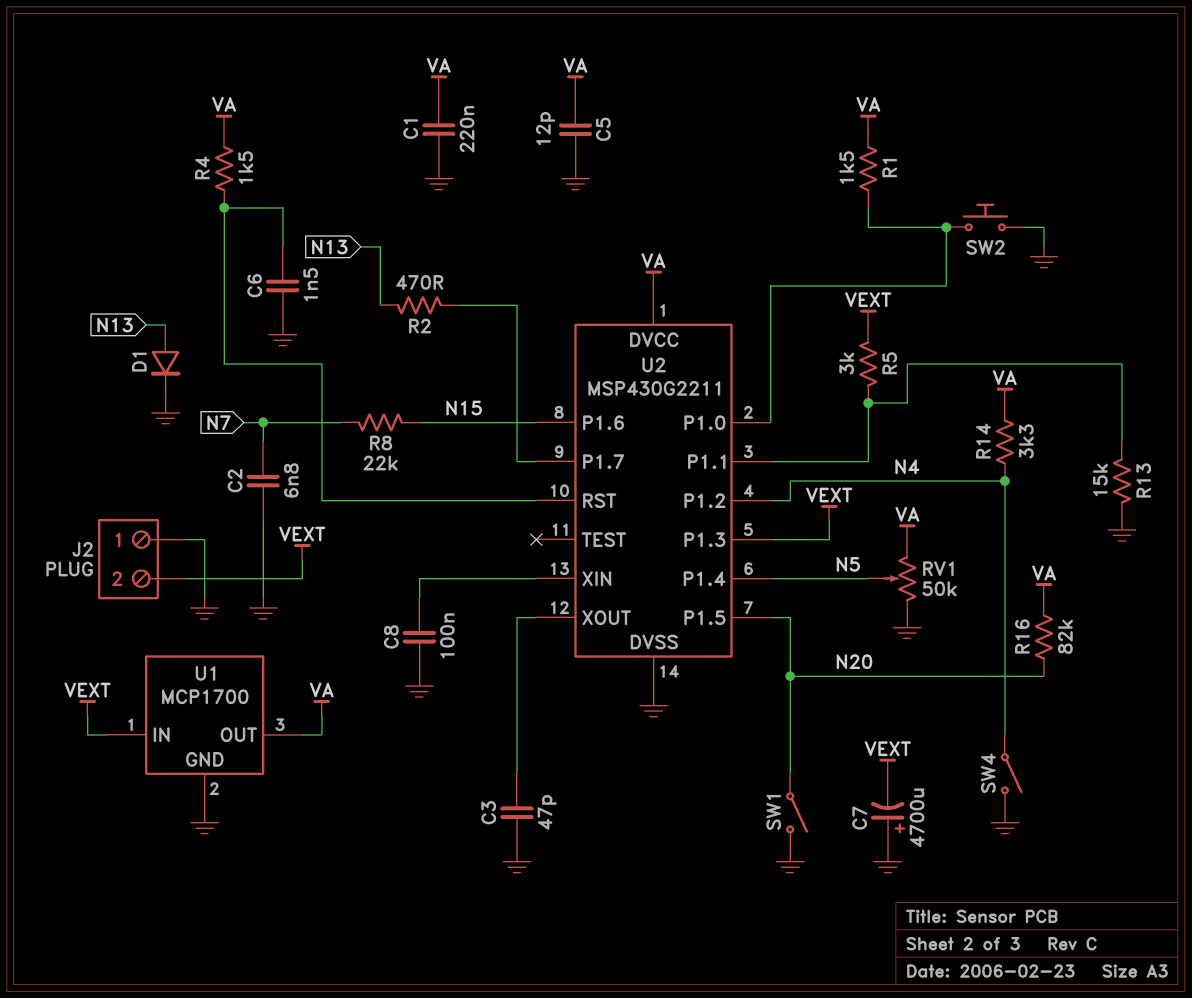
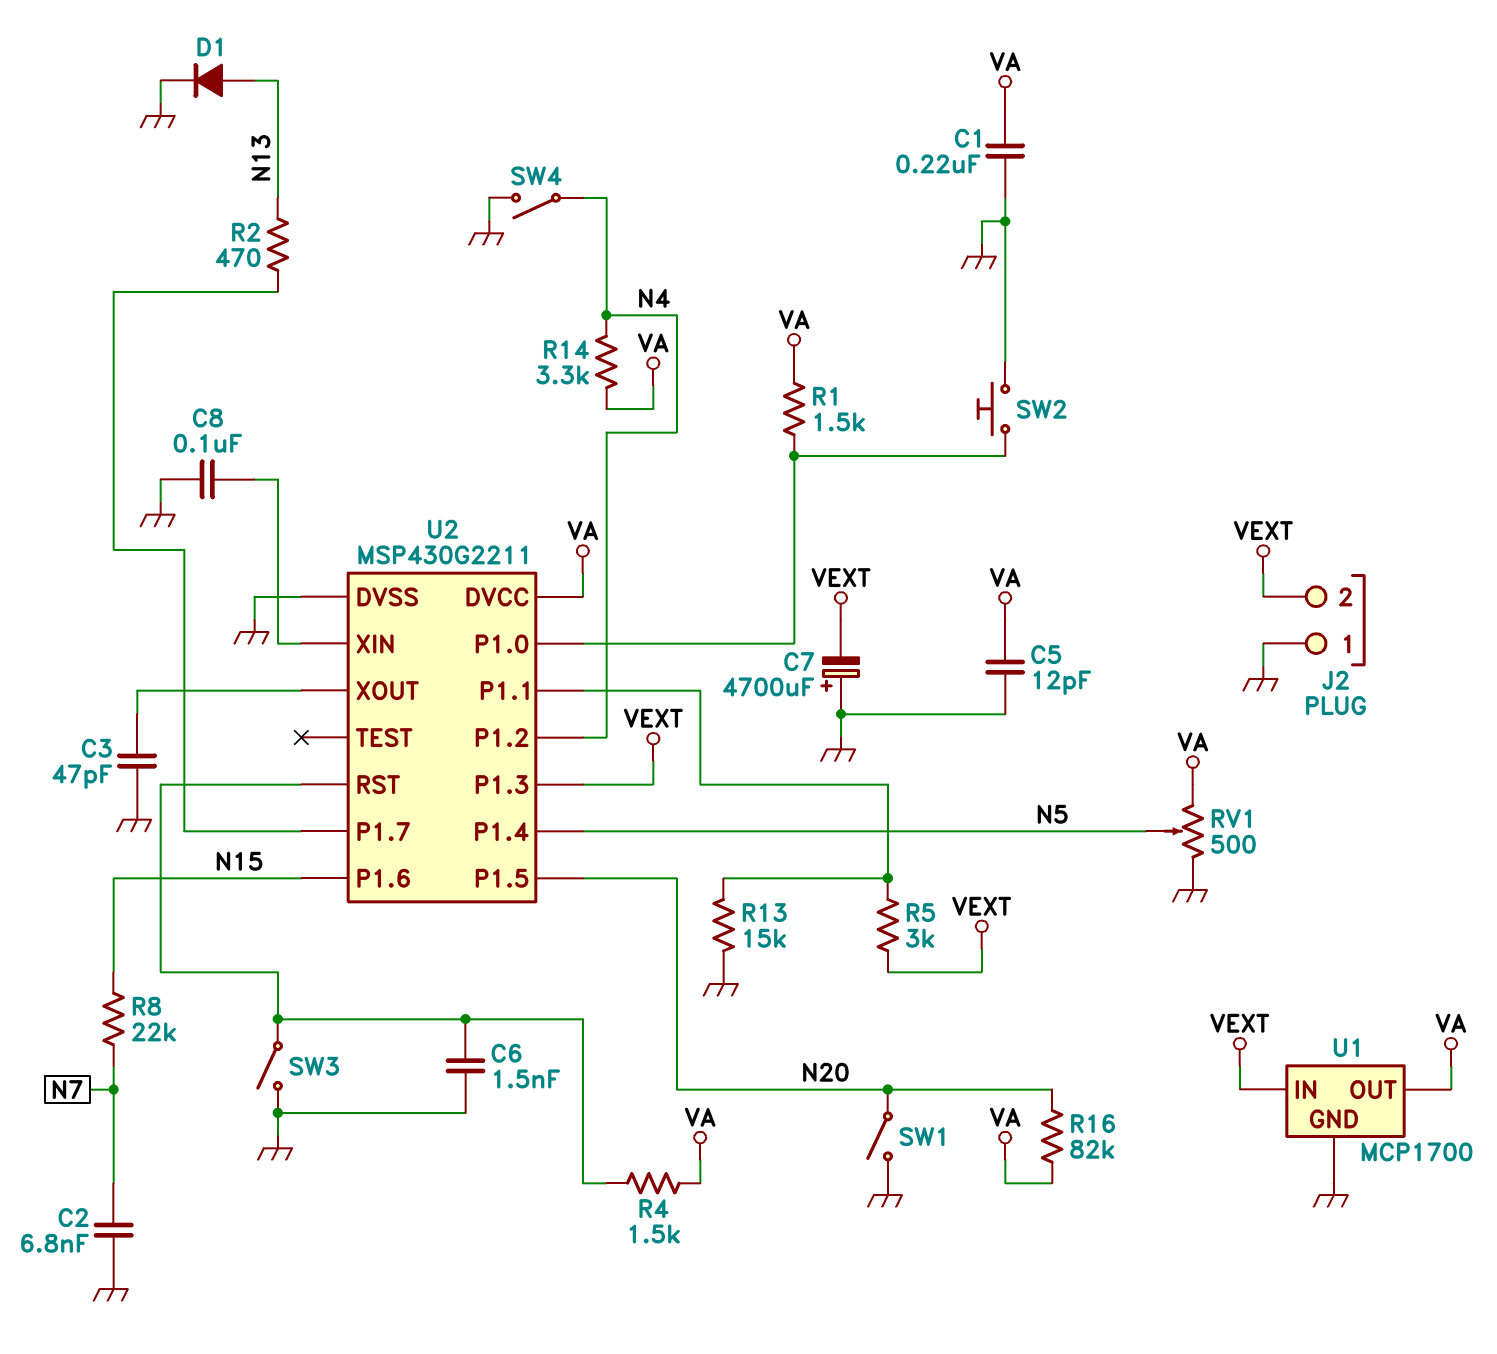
RV1: 50k (GND, VA, wiper N5) -> 500 (GND, VA, wiper N5)
SW3: none -> switch (GND, U2/RST)

